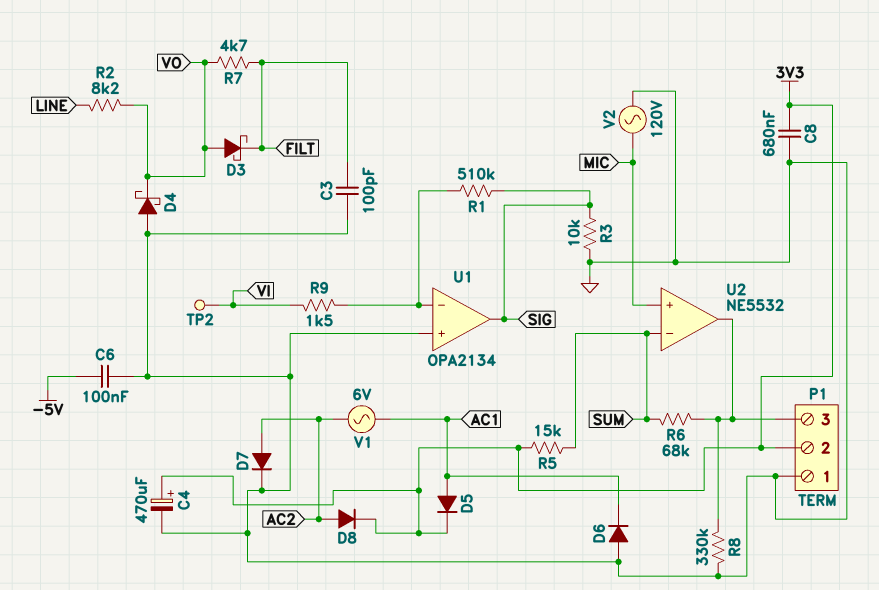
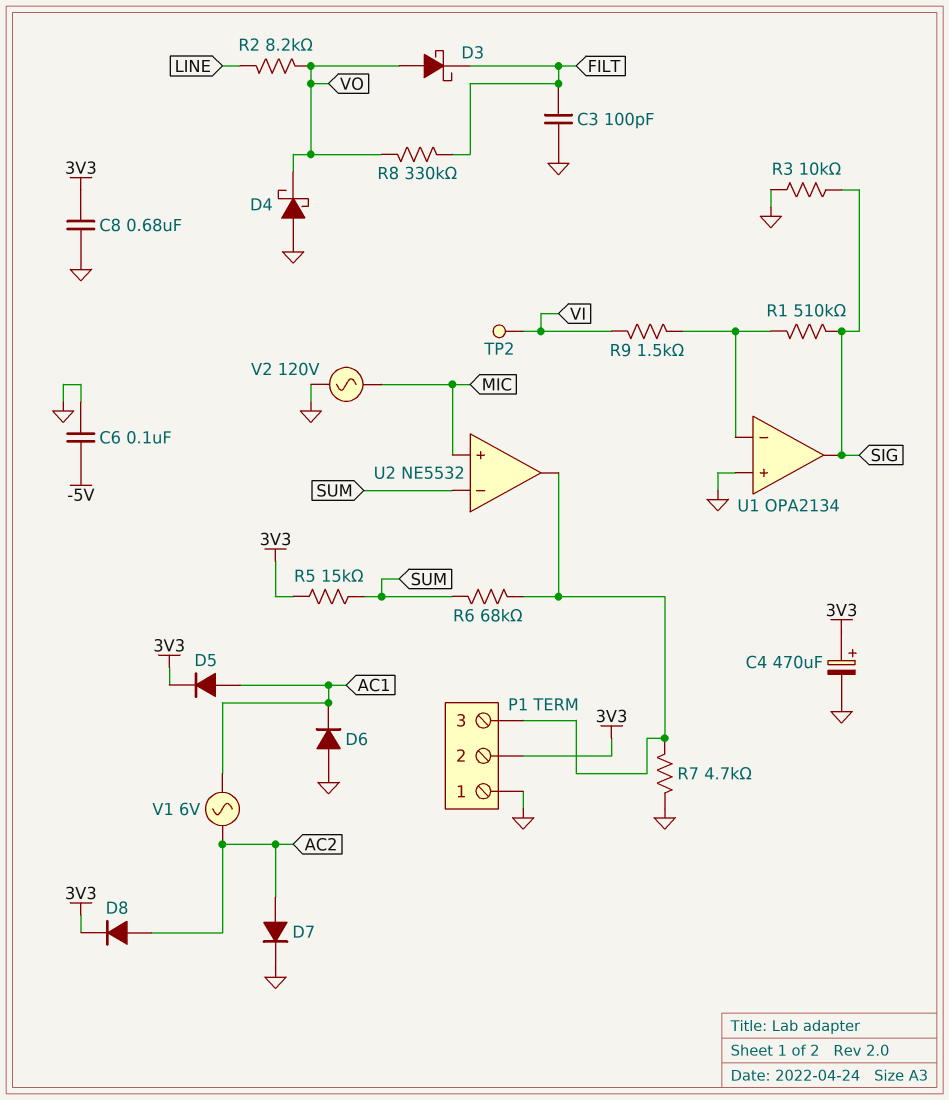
R7: 4.7k (FILT, VO) -> 4.7k (GND, P1/3)
R8: 330k (GND, P1/3) -> 330k (FILT, VO)

